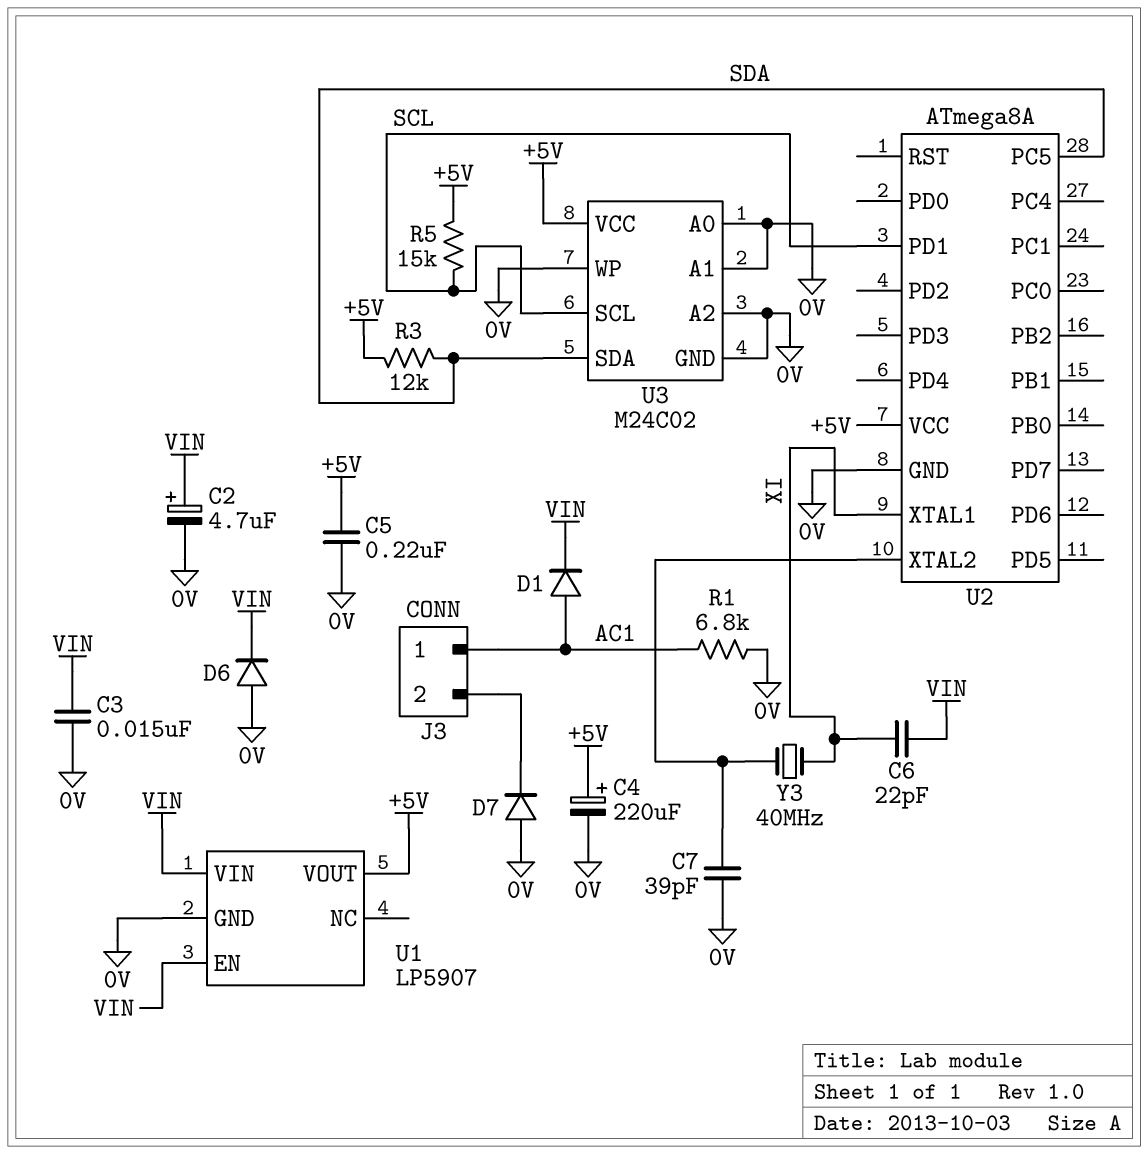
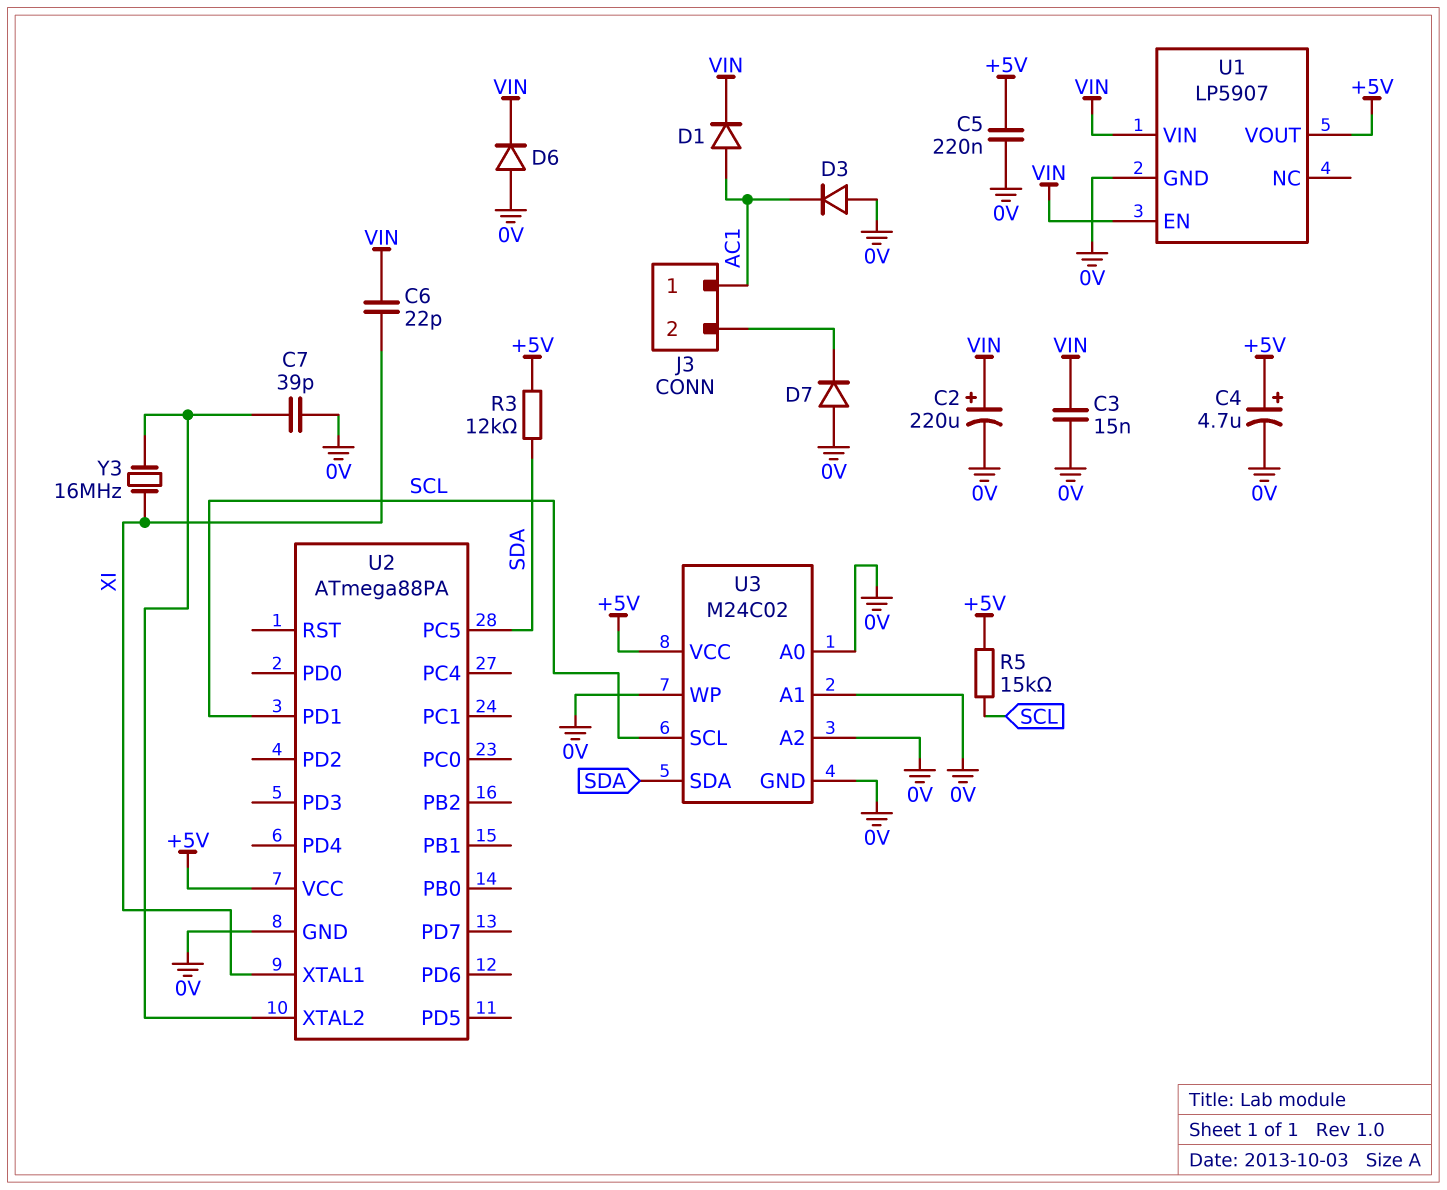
C2: 4.7uF (plus VIN, minus 0V) -> 220uF (plus VIN, minus 0V)
C4: 220uF (plus +5V, minus 0V) -> 4.7uF (plus +5V, minus 0V)
D3: none -> diode (A 0V, K AC1)
R1: 6.8k (0V, AC1) -> none
U2: ATmega8A -> ATmega88PA
Y3: 40MHz (U2/XTAL2, XI) -> 16MHz (U2/XTAL2, XI)

